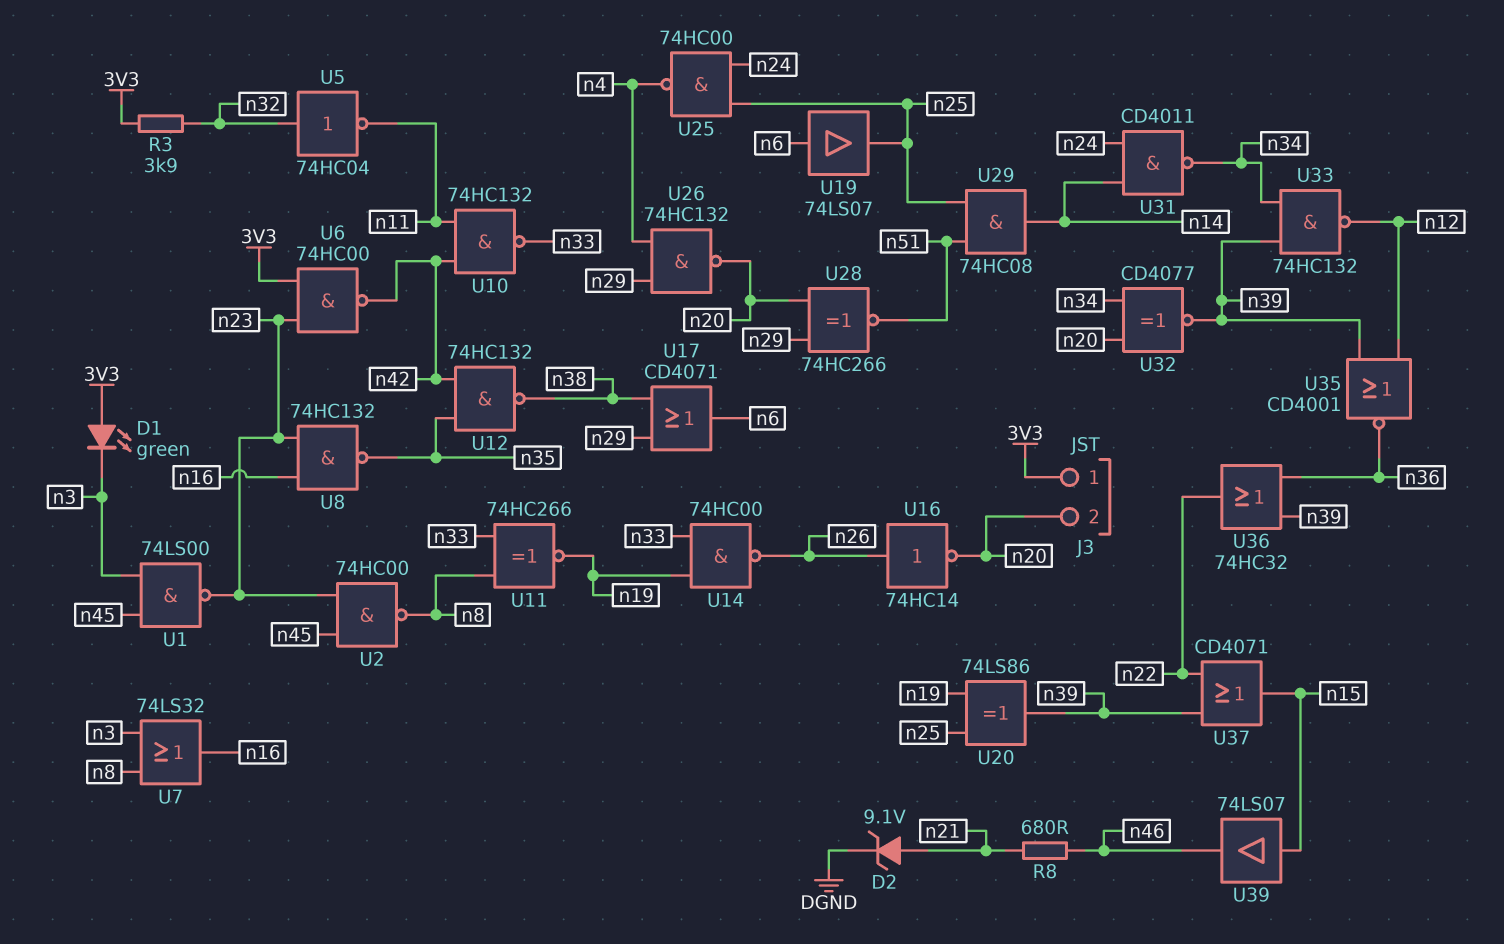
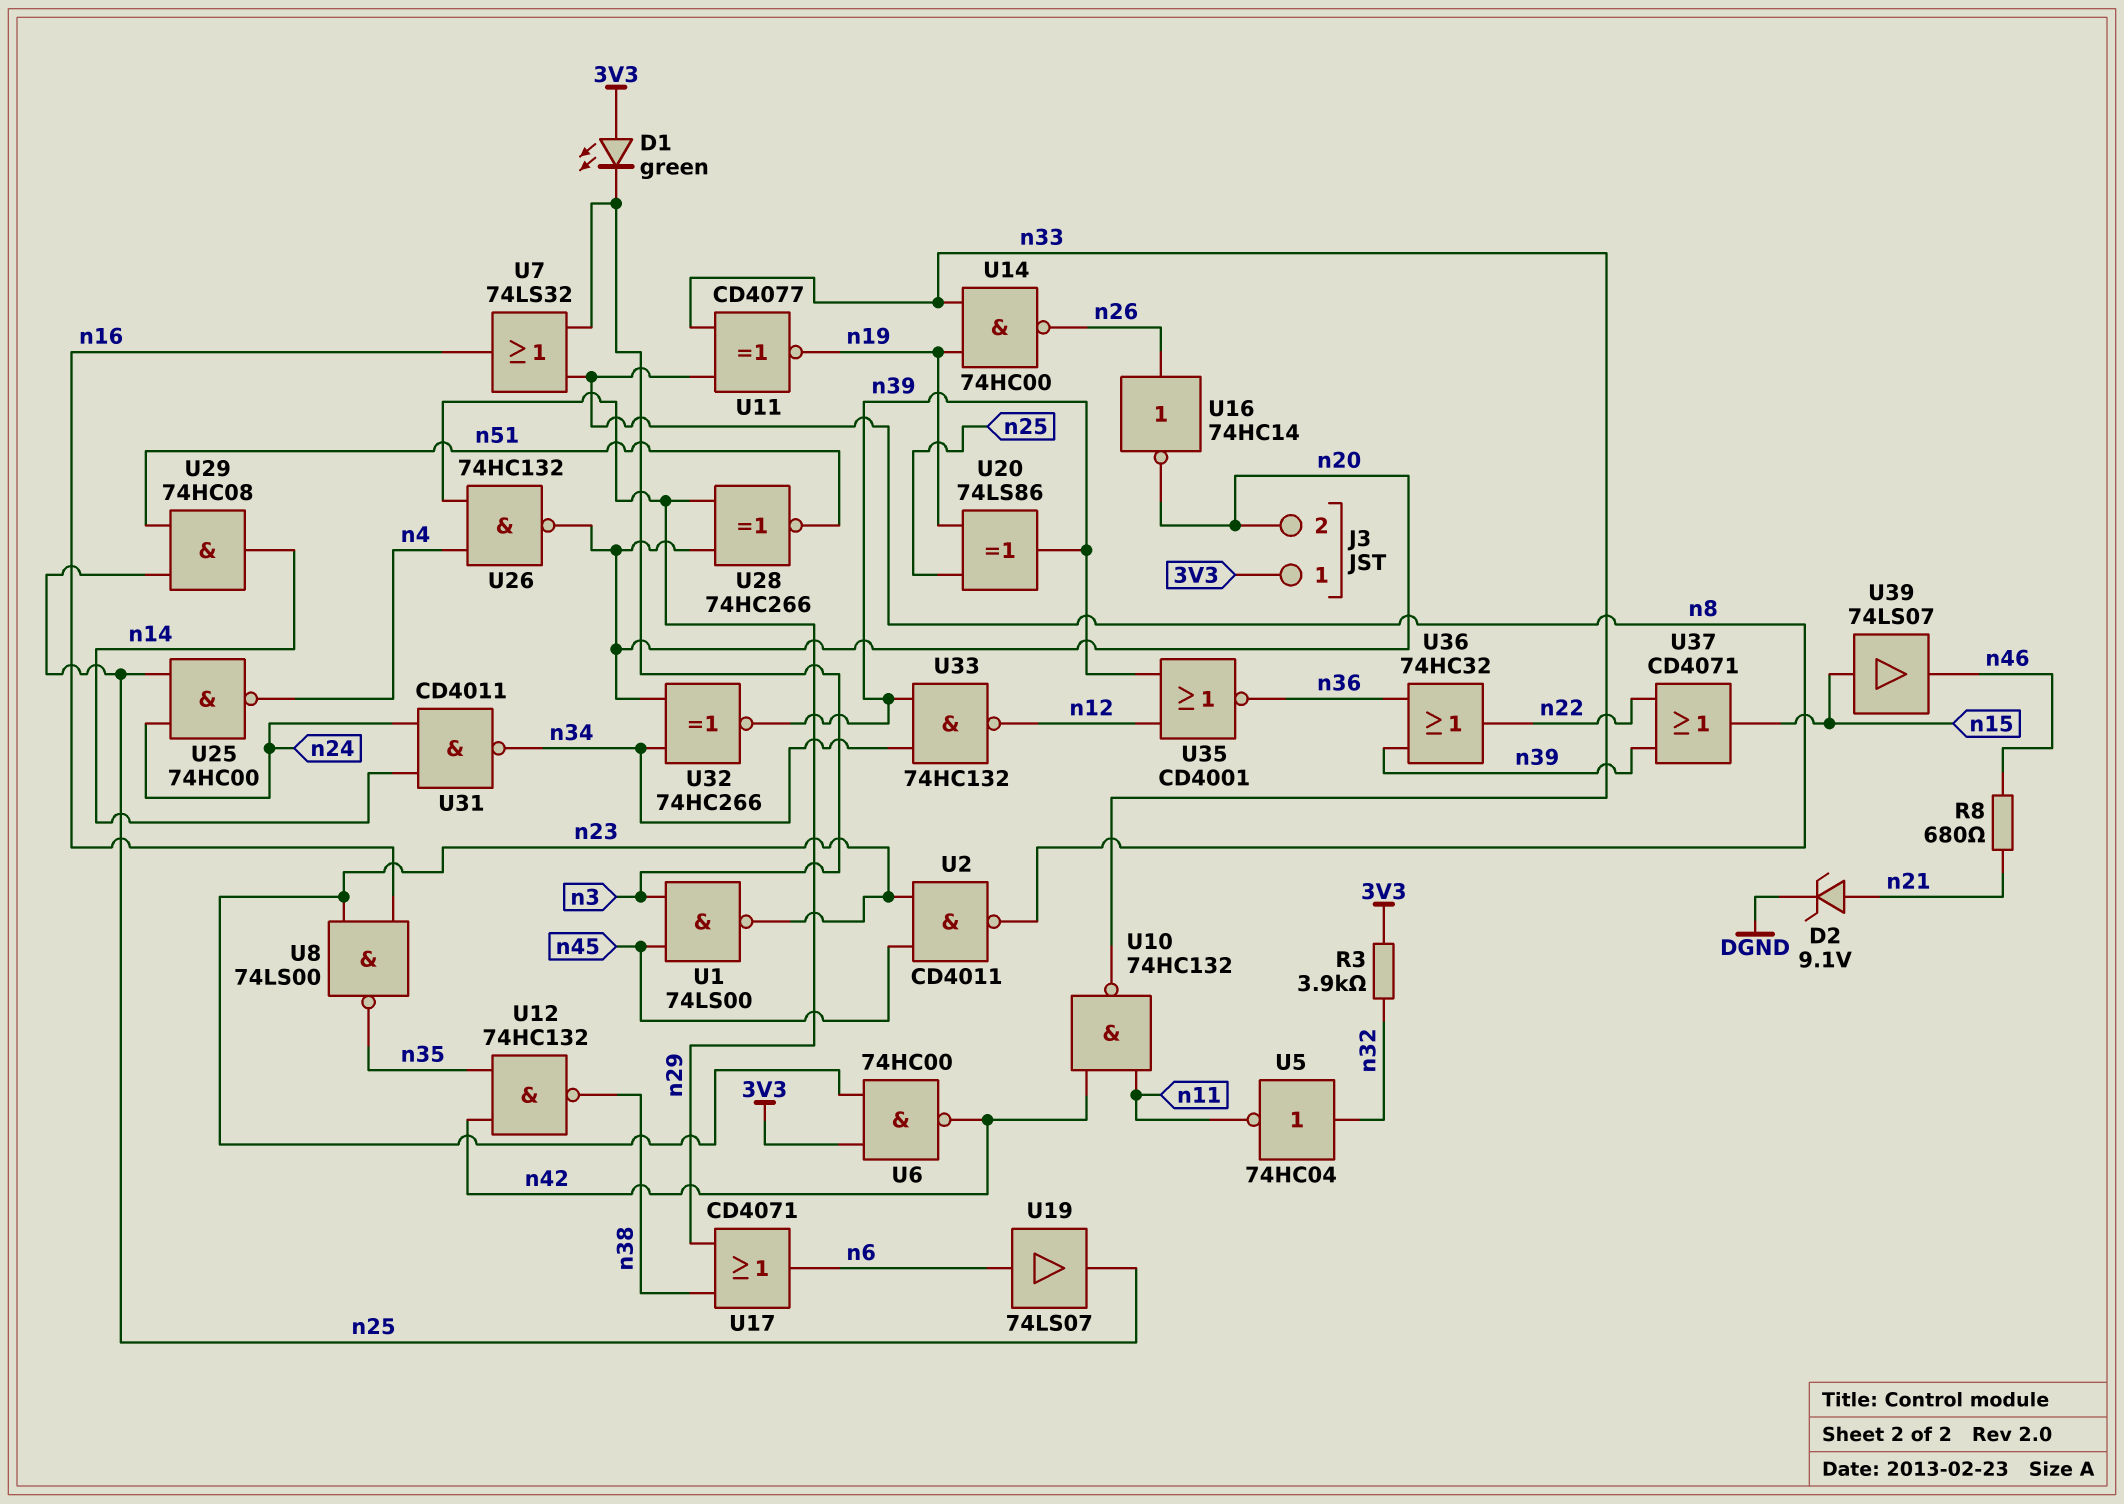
U2: NAND 74HC00 (in n23, in n45, out n8) -> NAND CD4011 (in n23, in n45, out n8)
U8: NAND 74HC132 (in n16, in n23, out n35) -> NAND 74LS00 (in n16, in n23, out n35)
U11: XNOR 74HC266 (in n8, in n33, out n19) -> XNOR CD4077 (in n8, in n33, out n19)
U32: XNOR CD4077 (in n20, in n34, out n39) -> XNOR 74HC266 (in n20, in n34, out n39)

